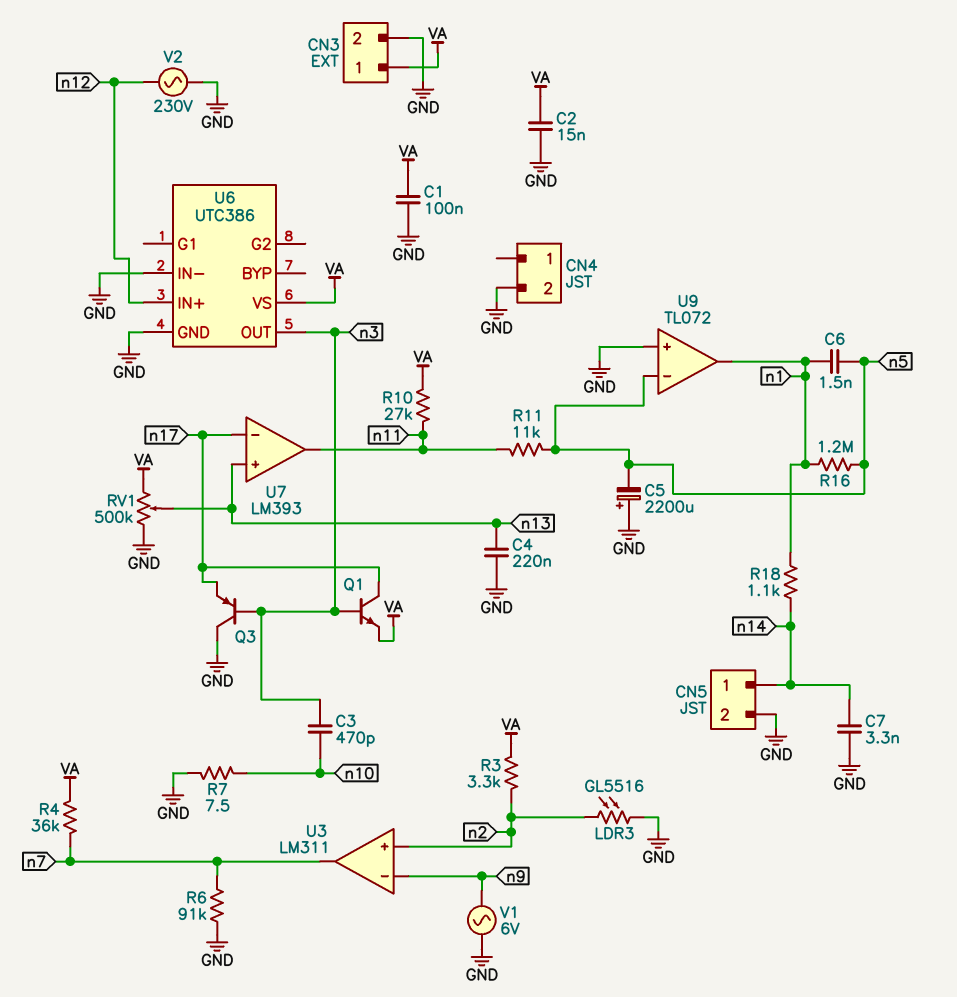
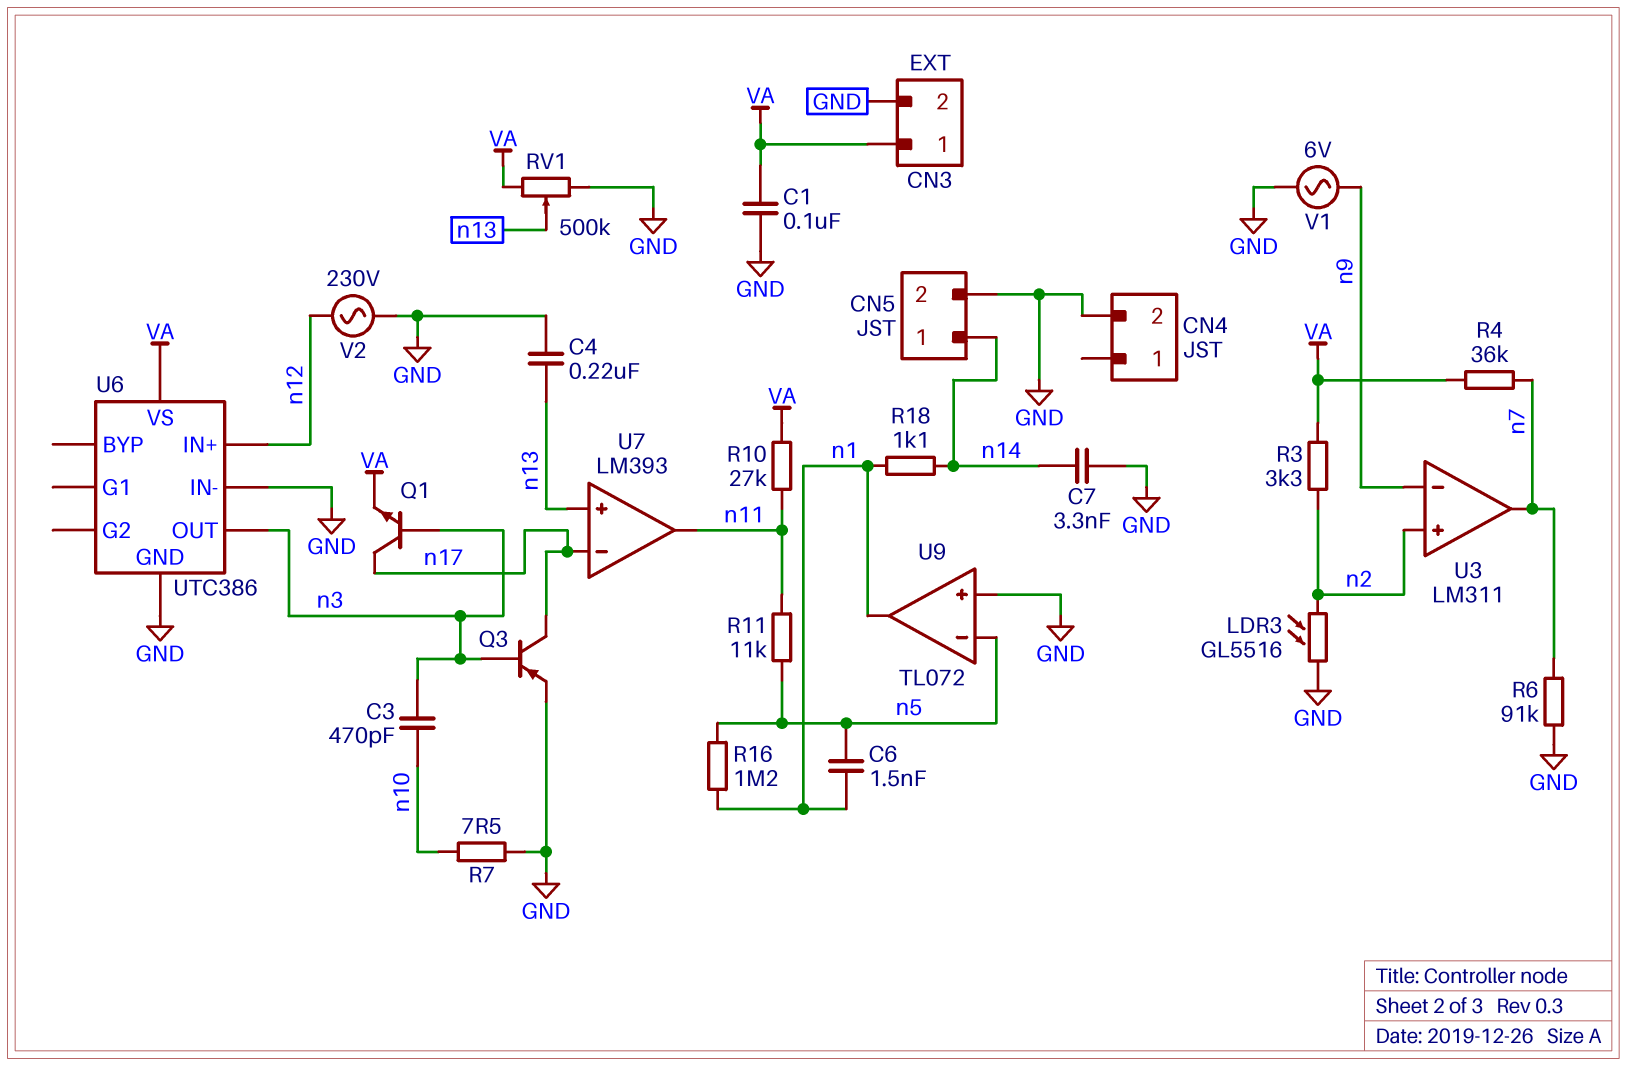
C2: 15nF (GND, VA) -> none
C5: 2200uF (plus GND, minus n5) -> none
Q3: PNP (B n3, C GND, E n17) -> PNP (B n3, C n17, E GND)

